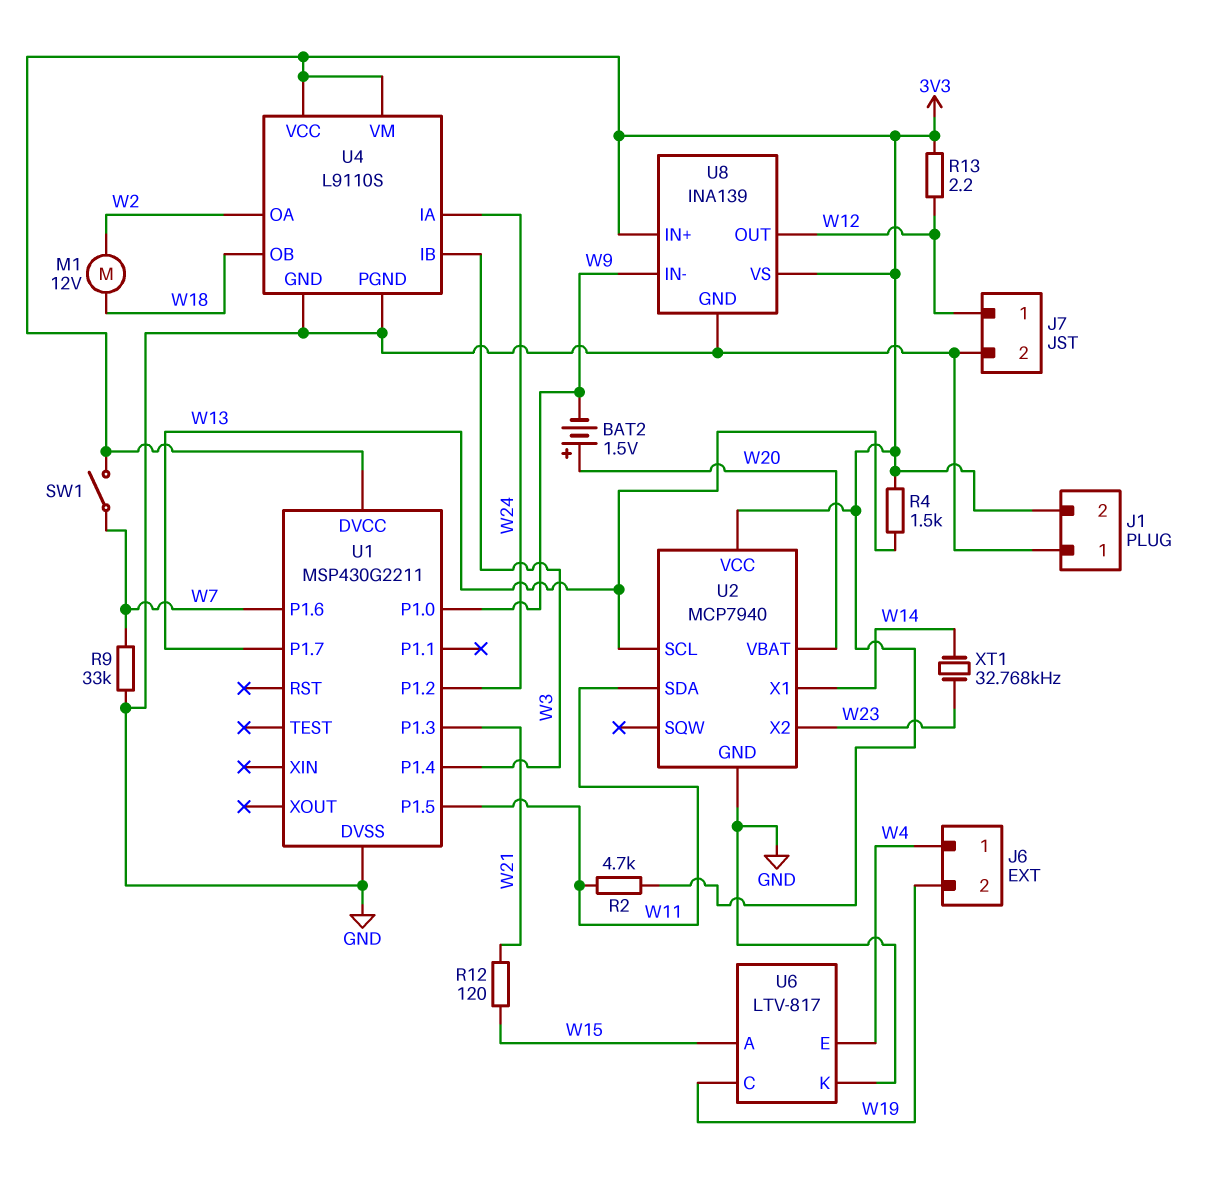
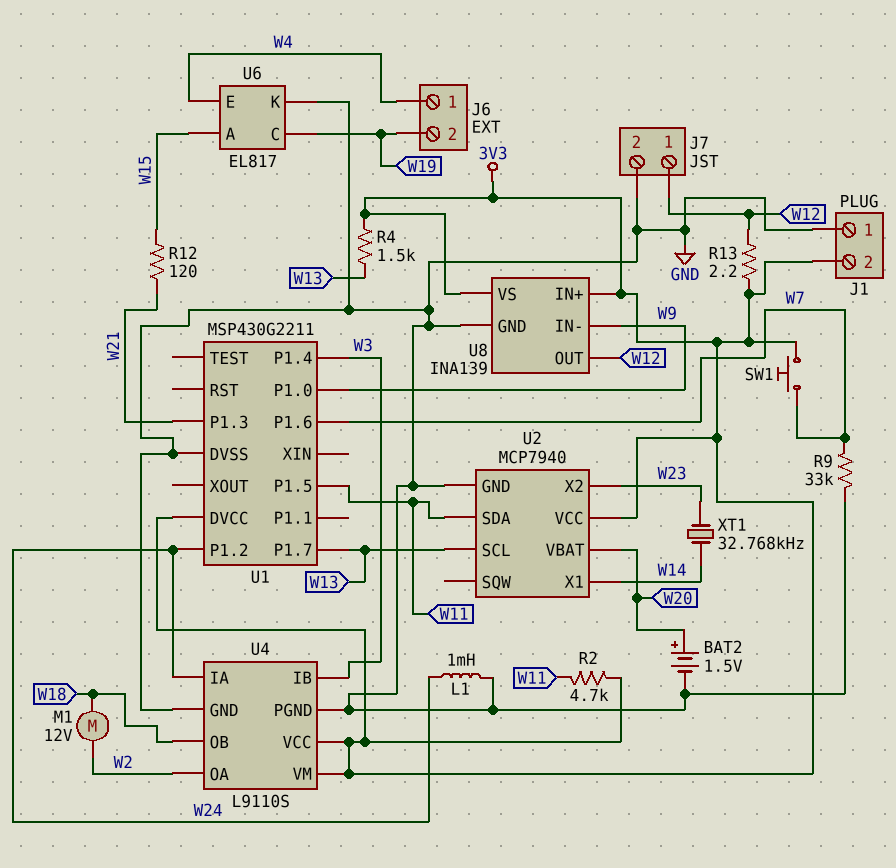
BAT2: 1.5V (plus W20, minus W9) -> 1.5V (plus W20, minus GND)
L1: none -> 1mH (GND, W24)
SW1: switch (3V3, W7) -> button (3V3, W7)
U6: LTV-817 -> EL817

